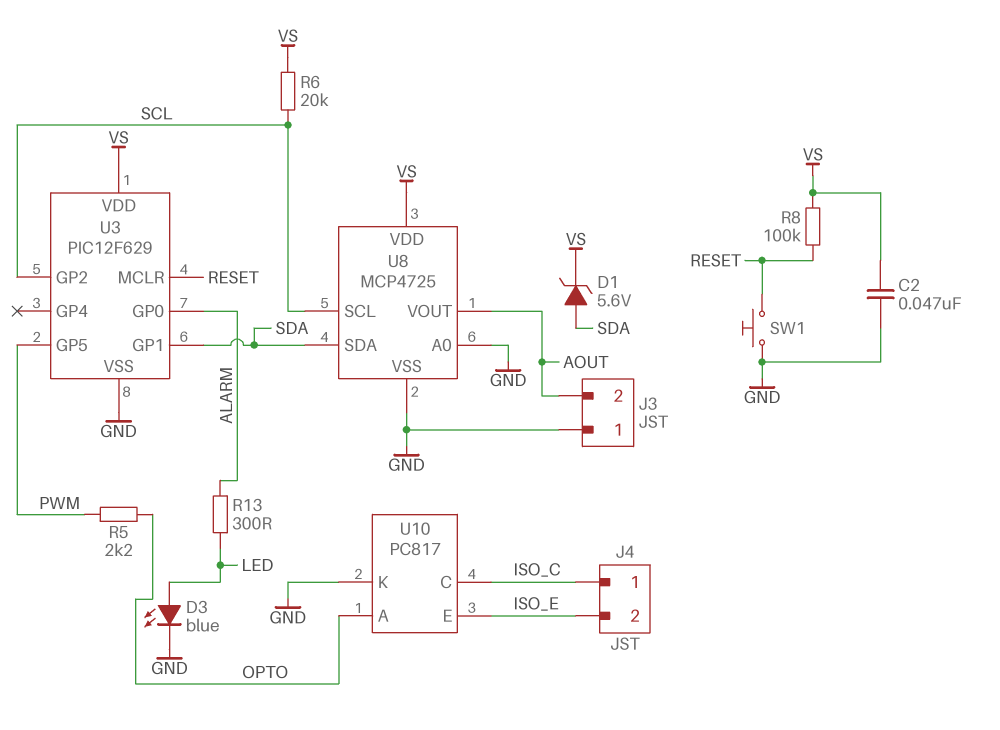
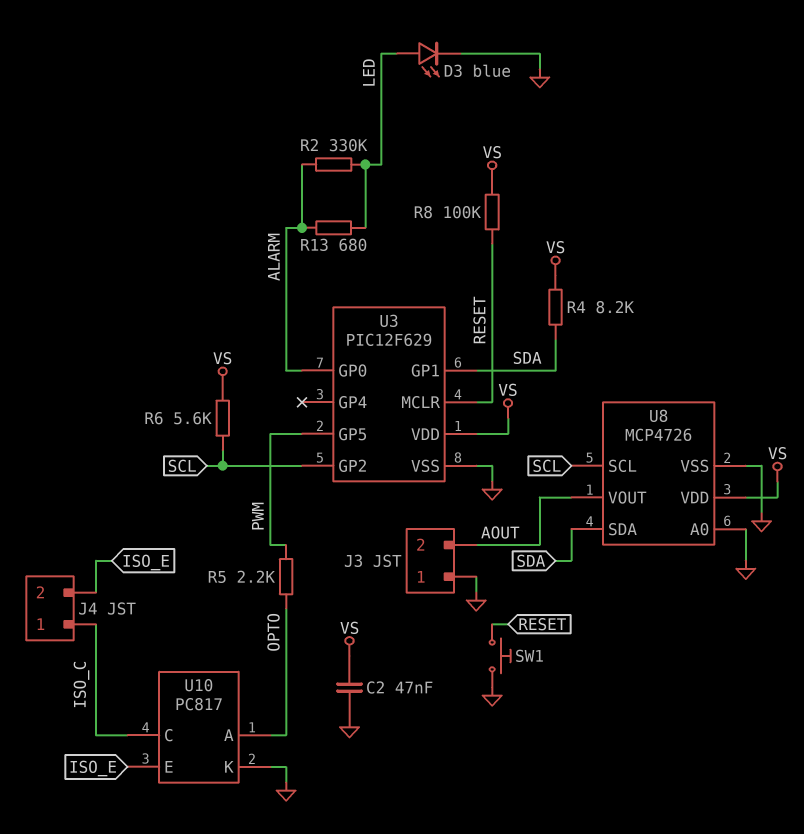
D1: zener 5.6V (A SDA, K VS) -> none
R2: none -> 330k (ALARM, LED)
R4: none -> 8.2k (SDA, VS)
R6: 20k (SCL, VS) -> 5.6k (SCL, VS)
R13: 300 (ALARM, LED) -> 680 (ALARM, LED)
U8: MCP4725 -> MCP4726

